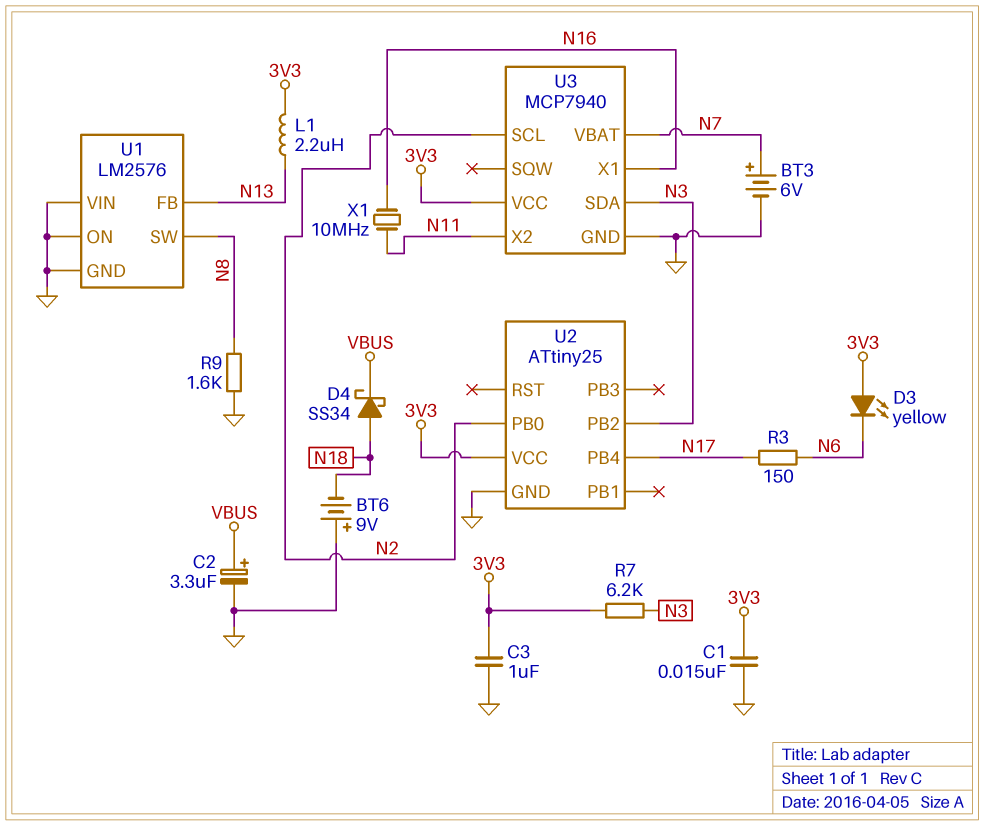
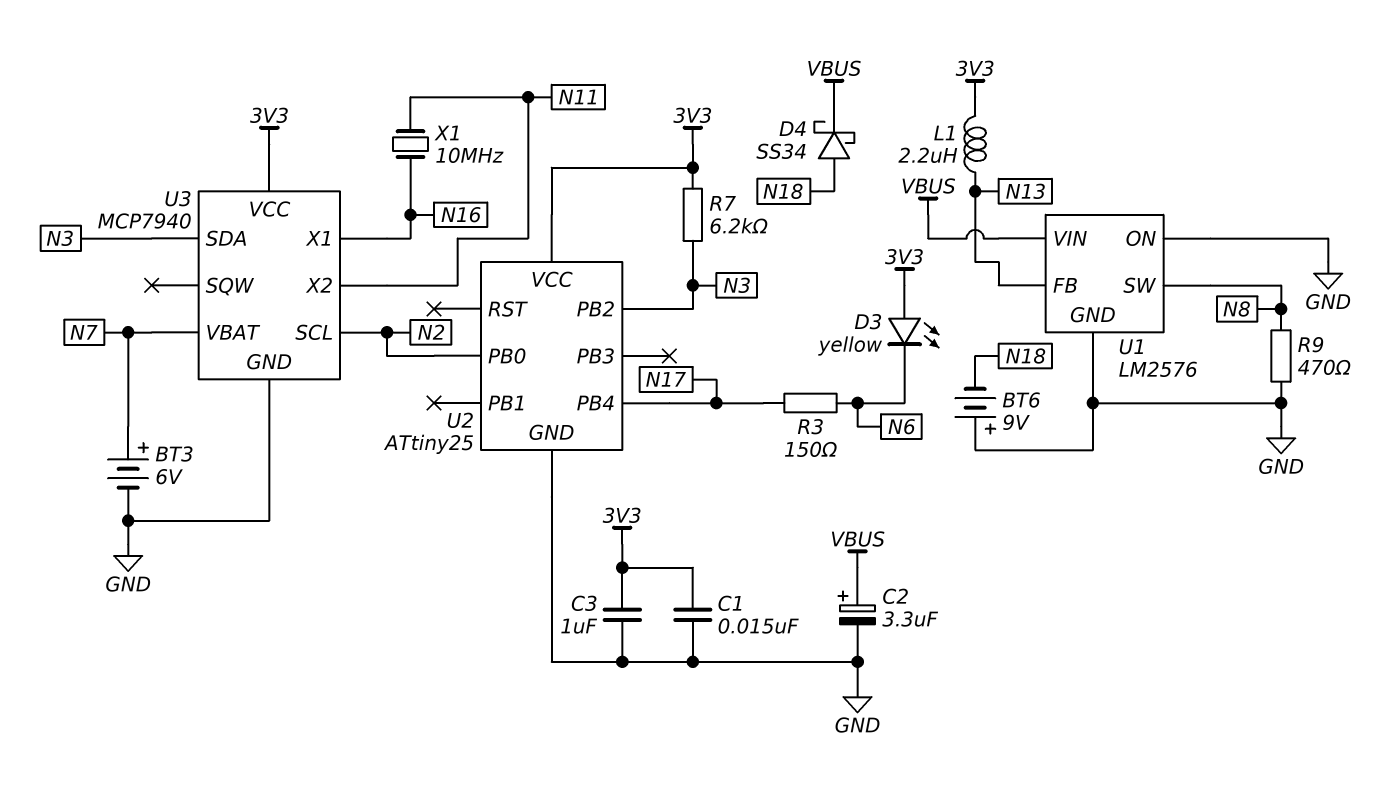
R9: 1.6k (GND, N8) -> 470 (GND, N8)
U1 pin VIN: GND -> VBUS

